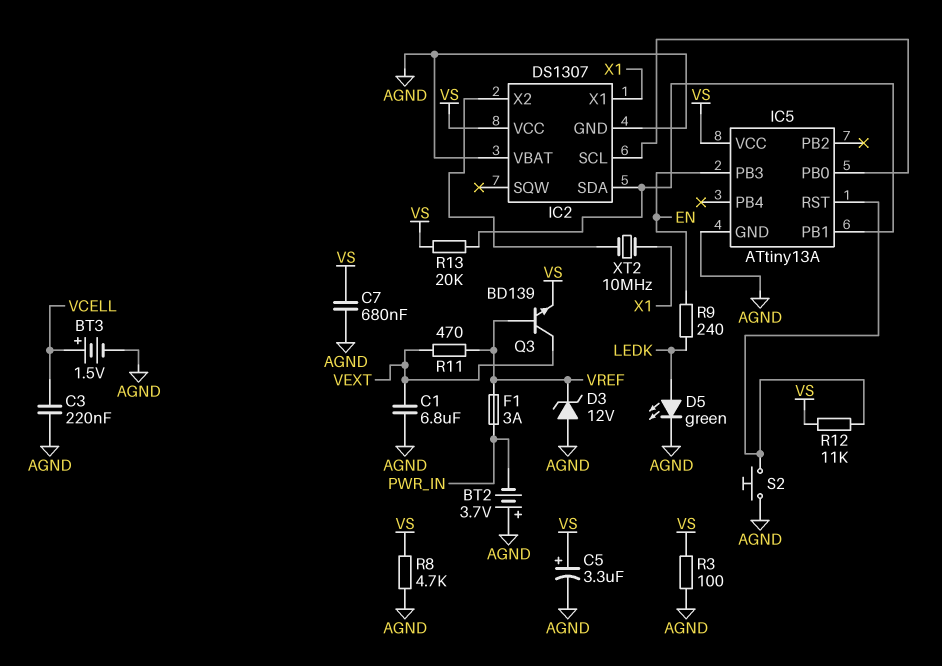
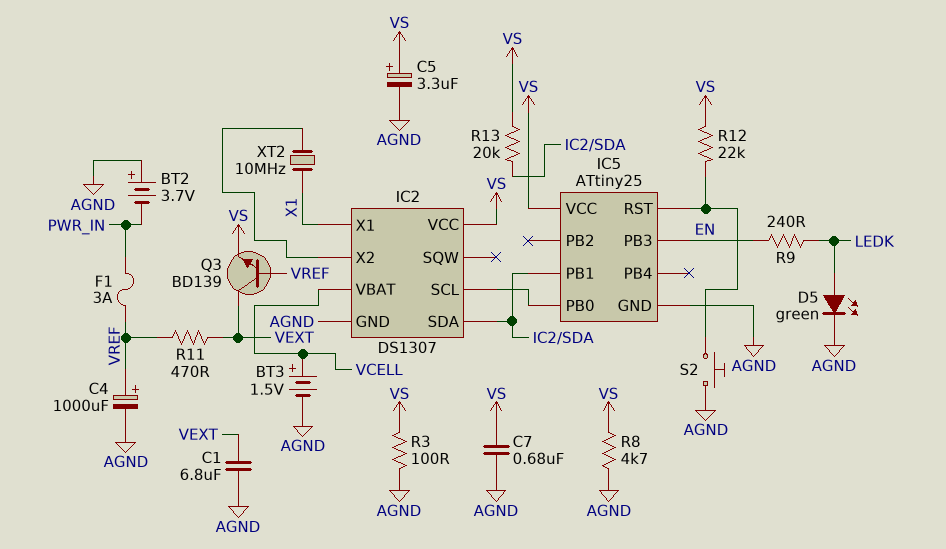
C3: 220nF (AGND, VCELL) -> none
C4: none -> 1000uF (plus VREF, minus AGND)
D3: zener 12V (A AGND, K VREF) -> none
IC2 pin VBAT: AGND -> VCELL
IC5: ATtiny13A -> ATtiny25
R12: 11k (IC5/RST, VS) -> 22k (IC5/RST, VS)

